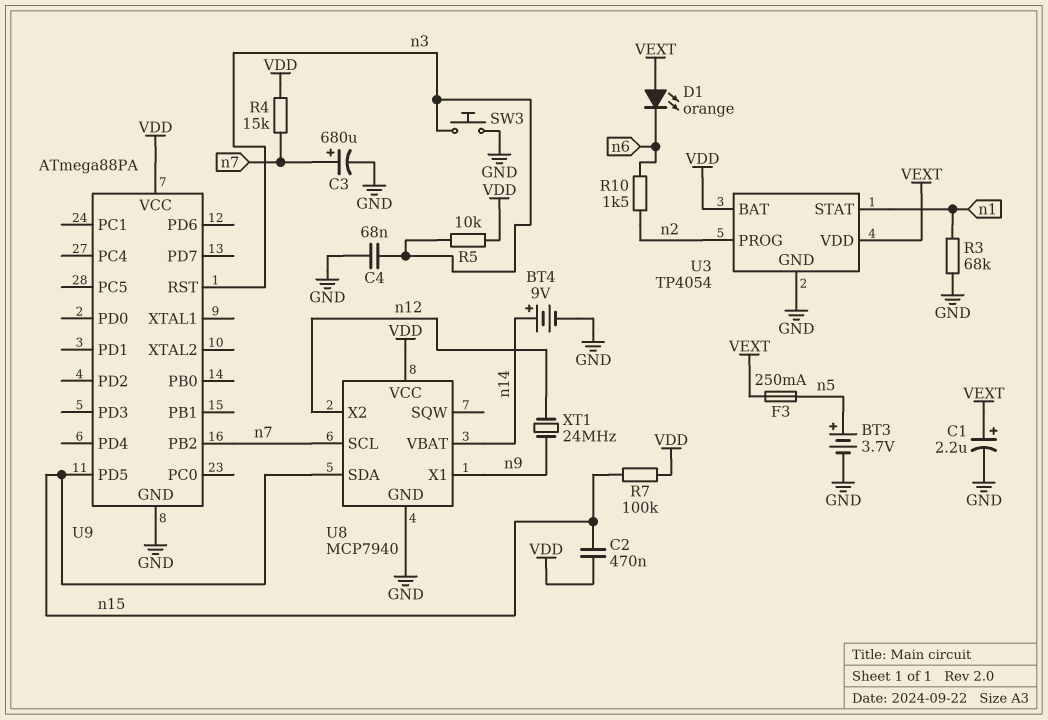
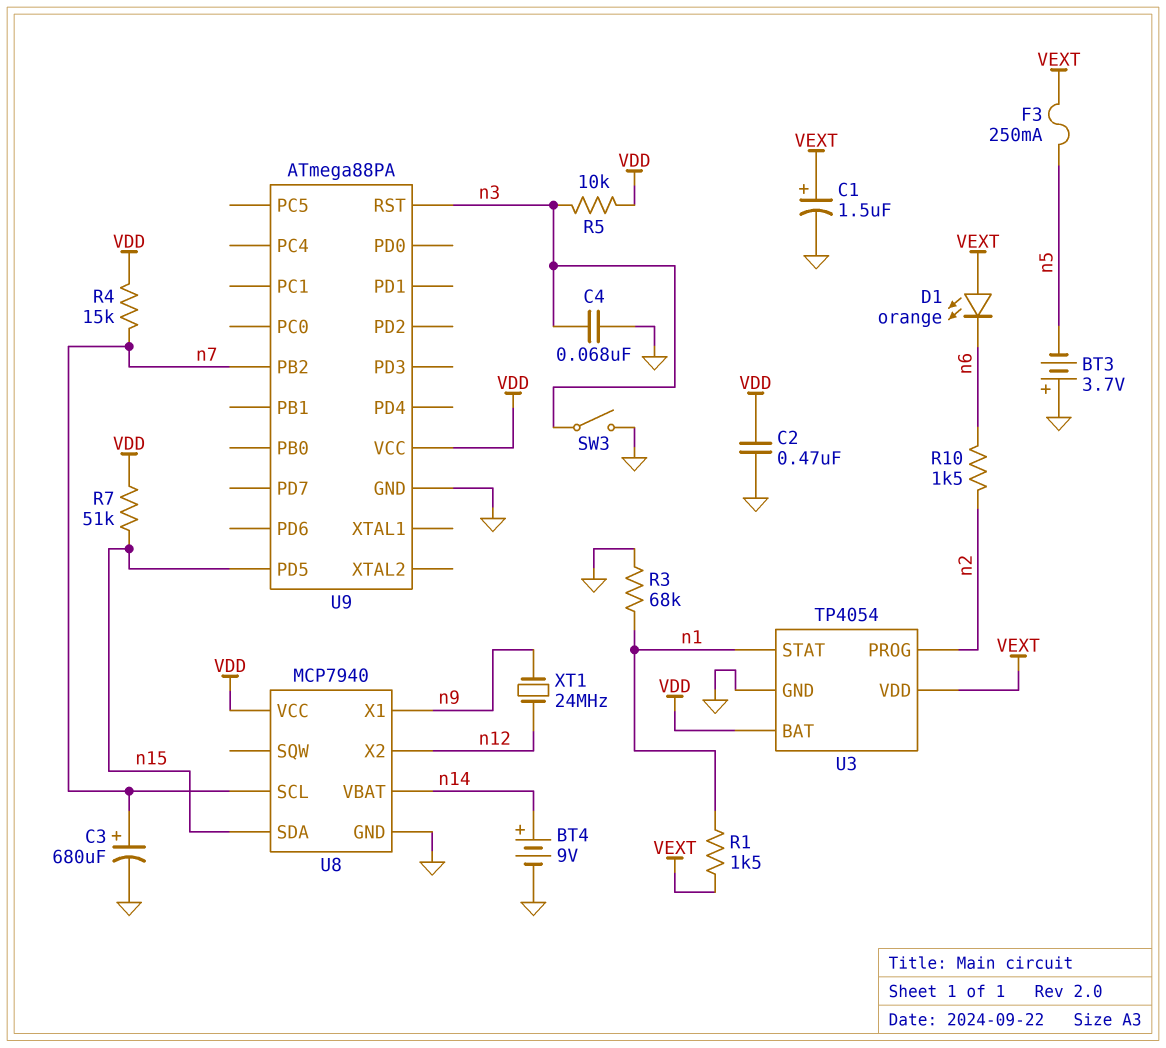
BT3: 3.7V (plus n5, minus GND) -> 3.7V (plus GND, minus n5)
C1: 2.2uF (plus VEXT, minus GND) -> 1.5uF (plus VEXT, minus GND)
C2: 470nF (VDD, n15) -> 470nF (GND, VDD)
R1: none -> 1.5k (VEXT, n1)
R7: 100k (VDD, n15) -> 51k (VDD, n15)
SW3: button (GND, n3) -> switch (GND, n3)

